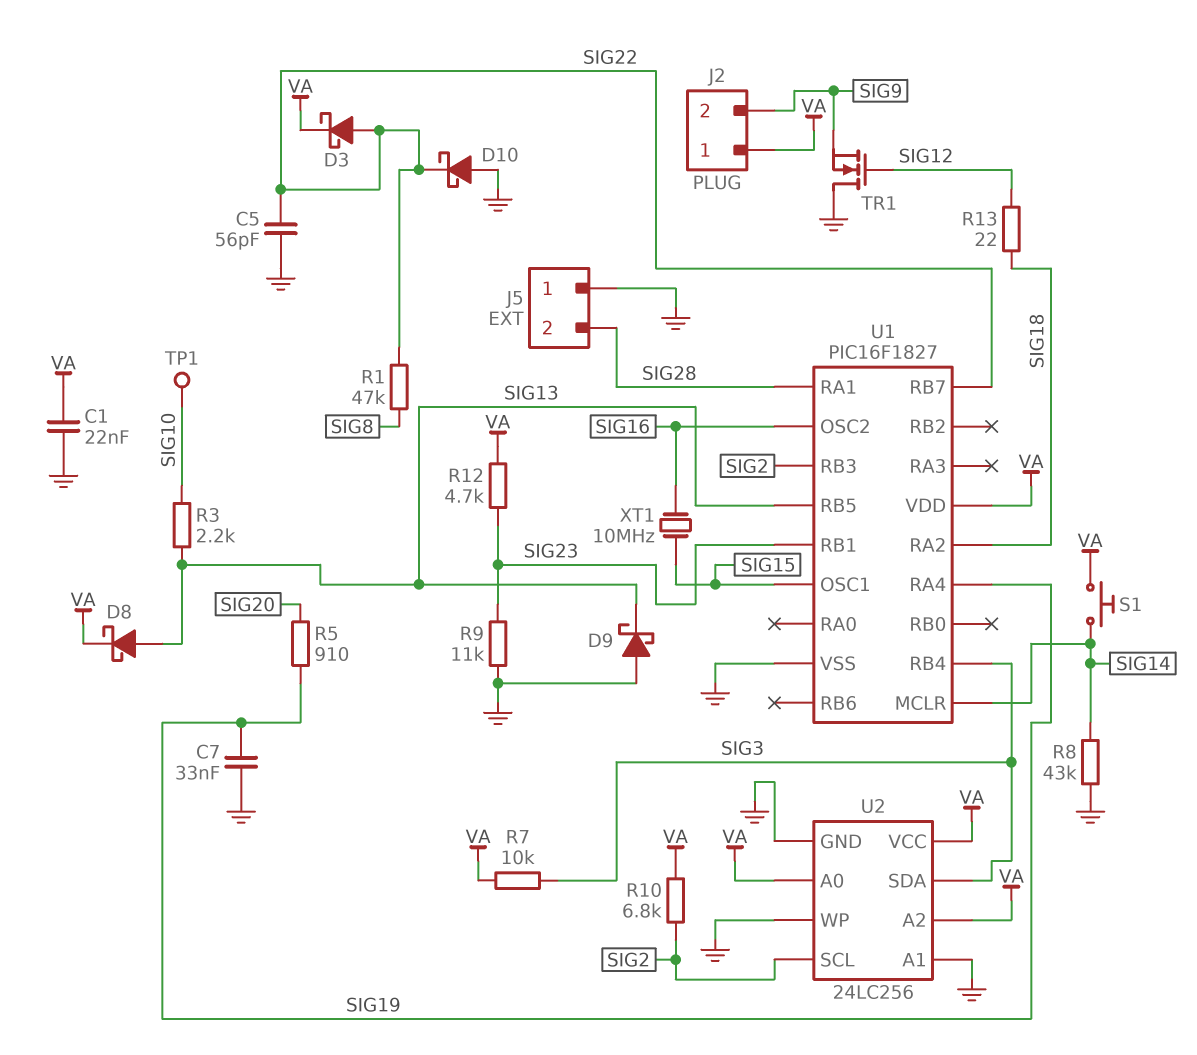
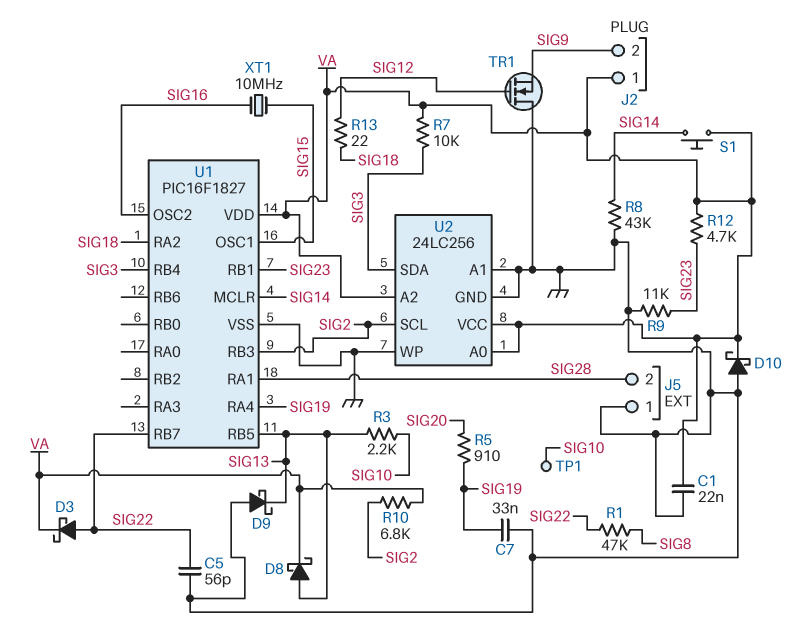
D10: schottky (A GND, K SIG22) -> schottky (A GND, K VA)

